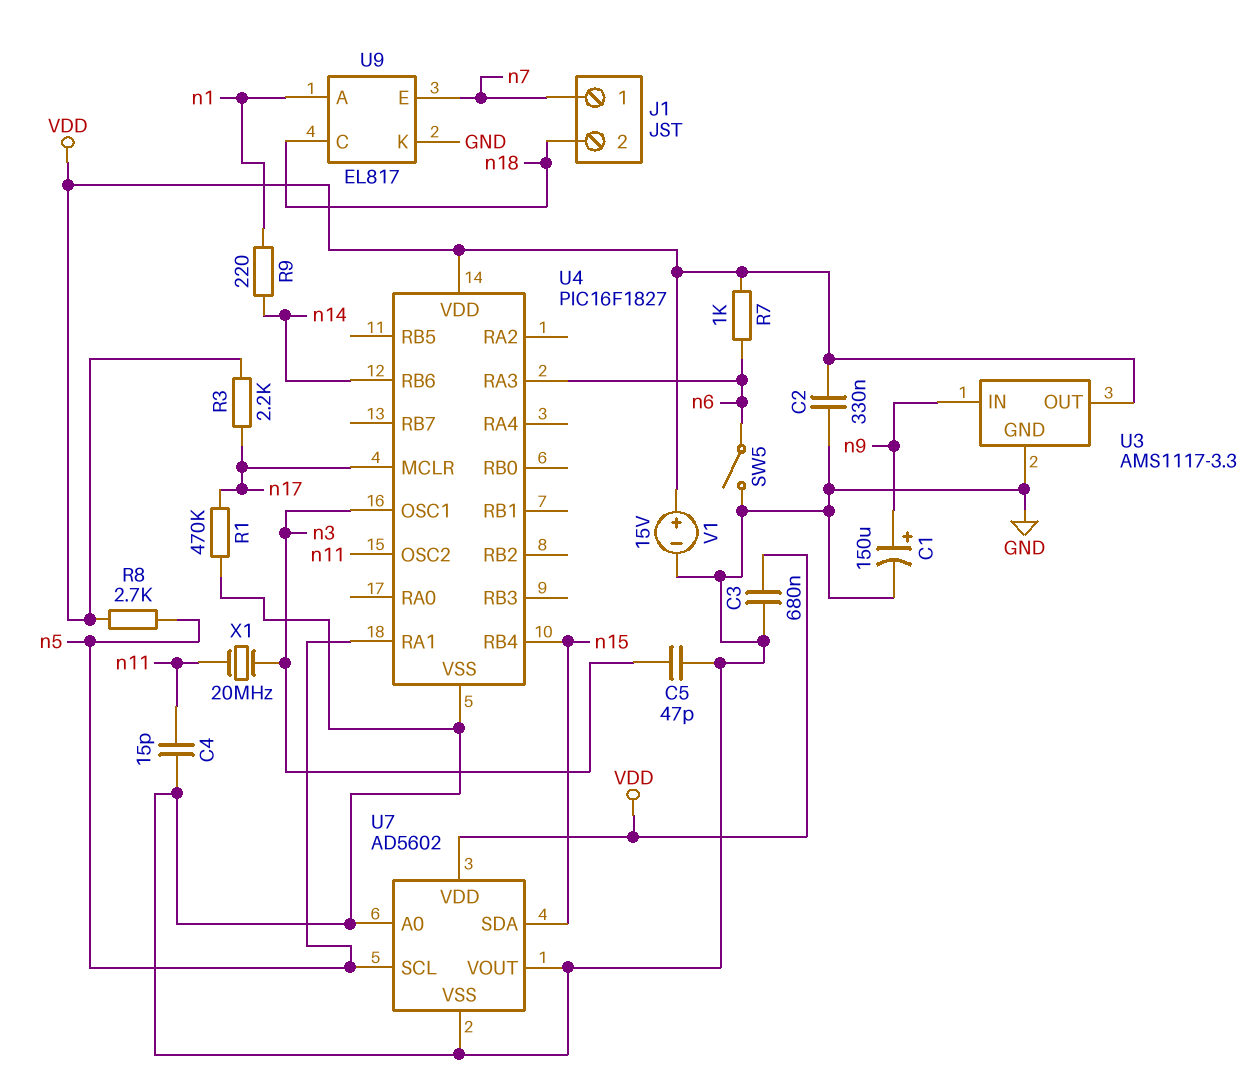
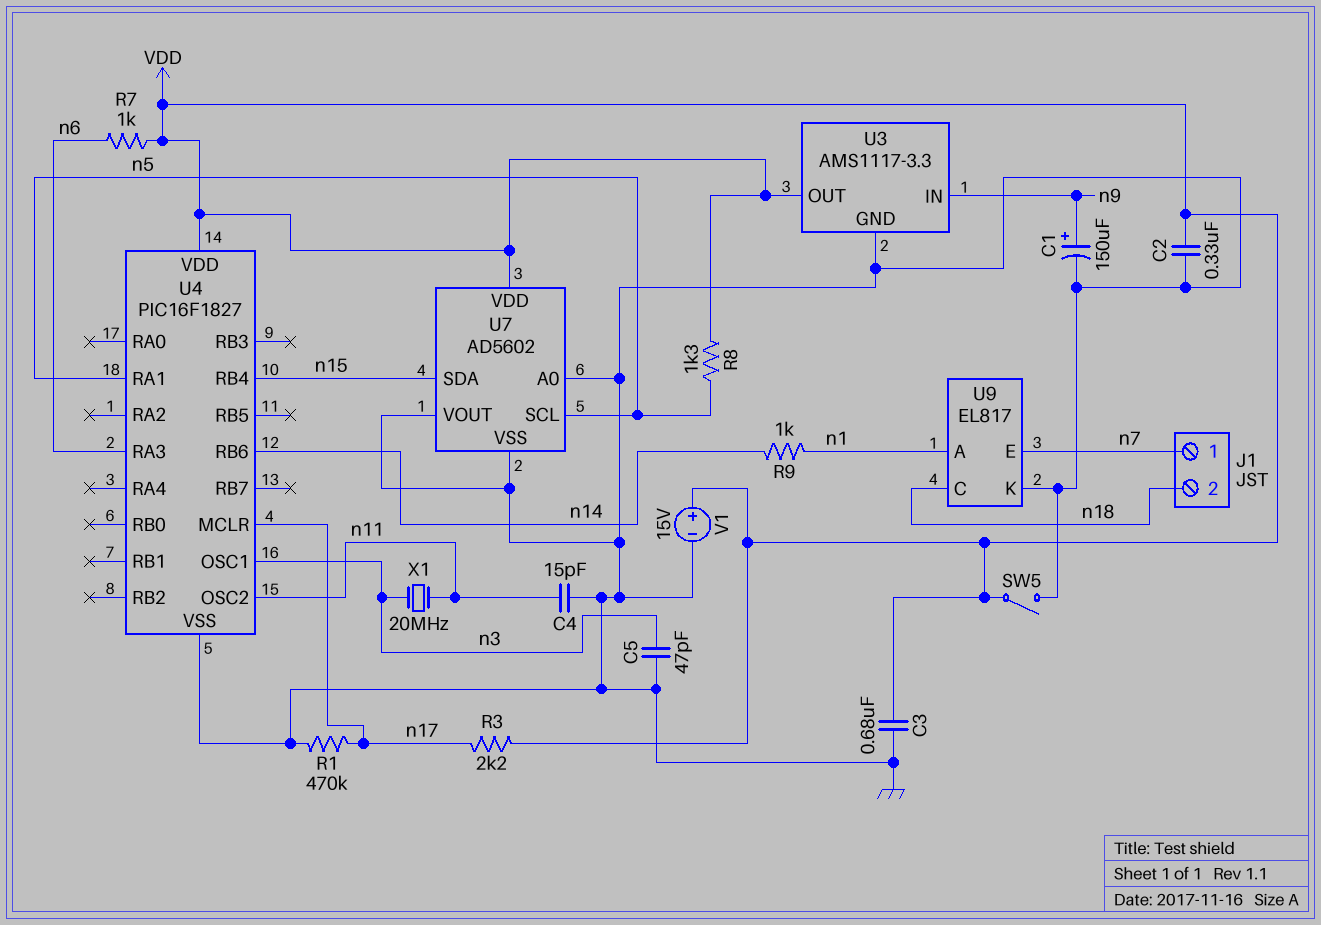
R8: 2.7k (VDD, n5) -> 1.3k (VDD, n5)
R9: 220 (n1, n14) -> 1k (n1, n14)
SW5: switch (GND, n6) -> switch (GND, VDD)

